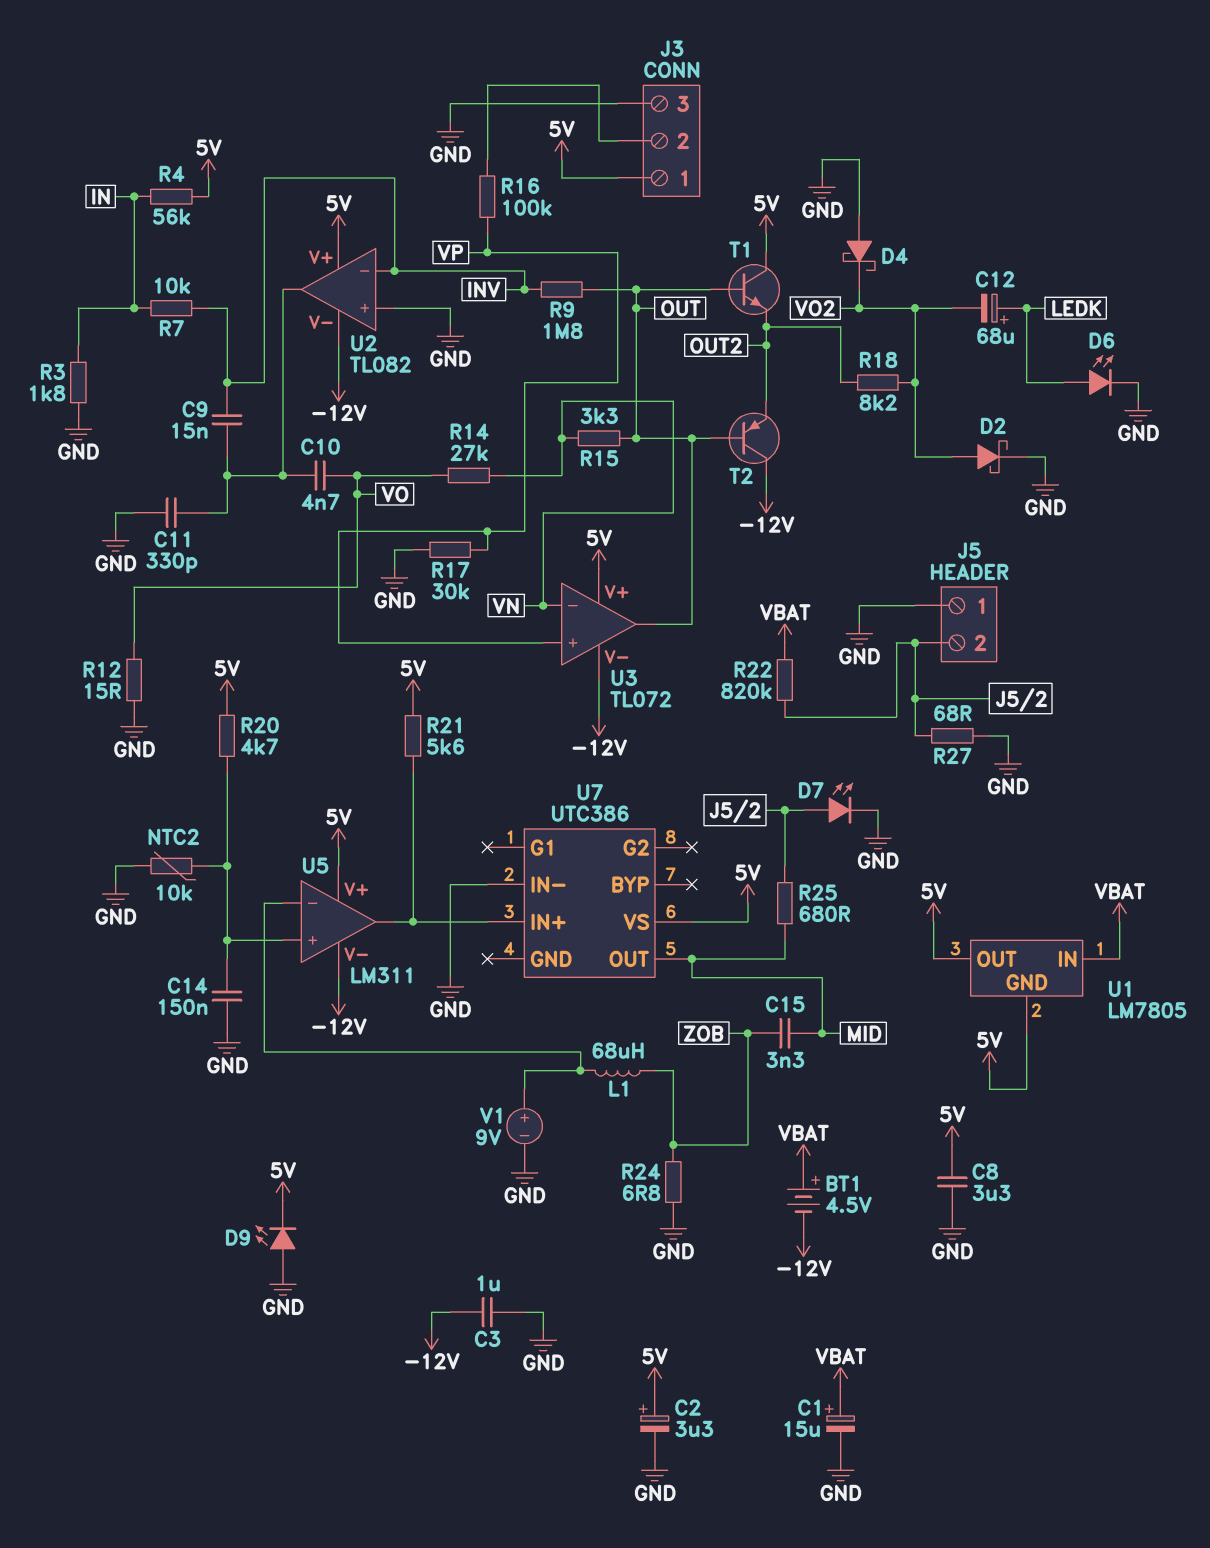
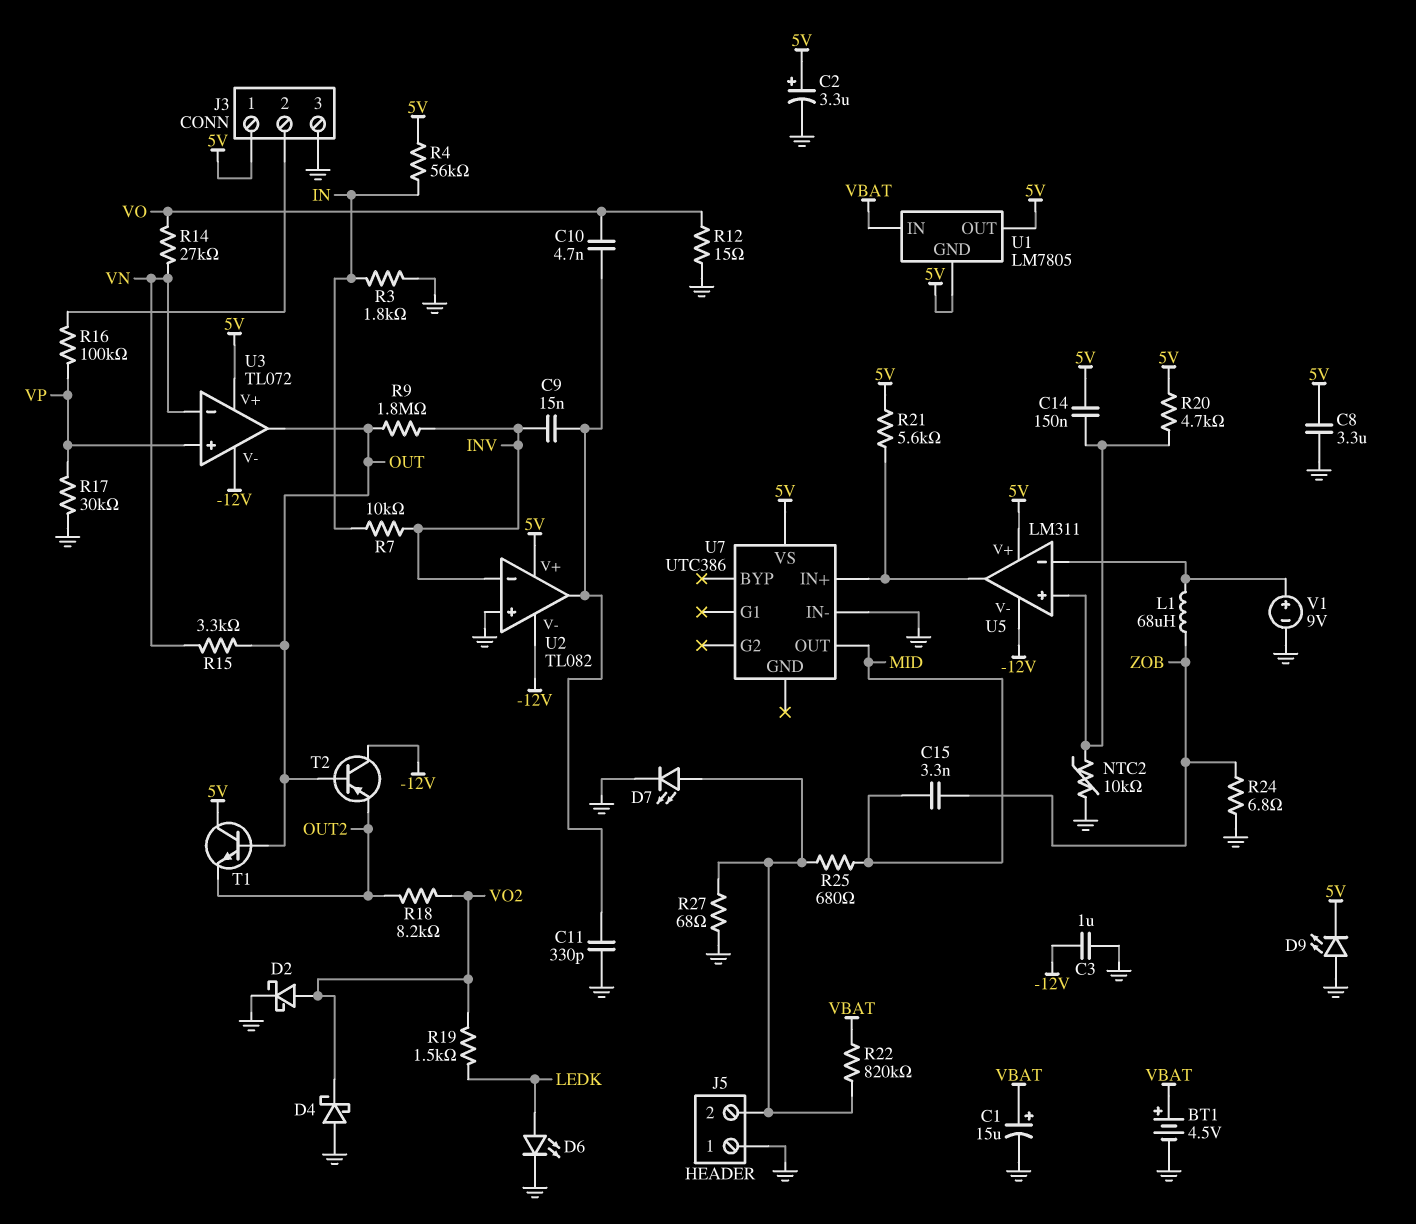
BT1: 4.5V (plus VBAT, minus -12V) -> 4.5V (plus VBAT, minus GND)
C12: 68uF (plus LEDK, minus VO2) -> none
C14: 150nF (GND, U5/in+) -> 150nF (5V, U5/in+)
R19: none -> 1.5k (LEDK, VO2)

